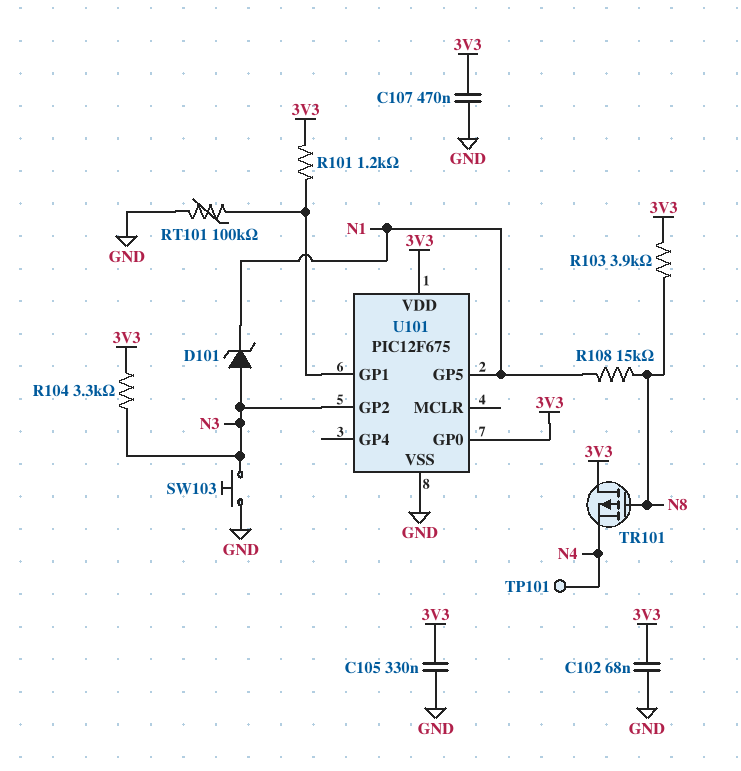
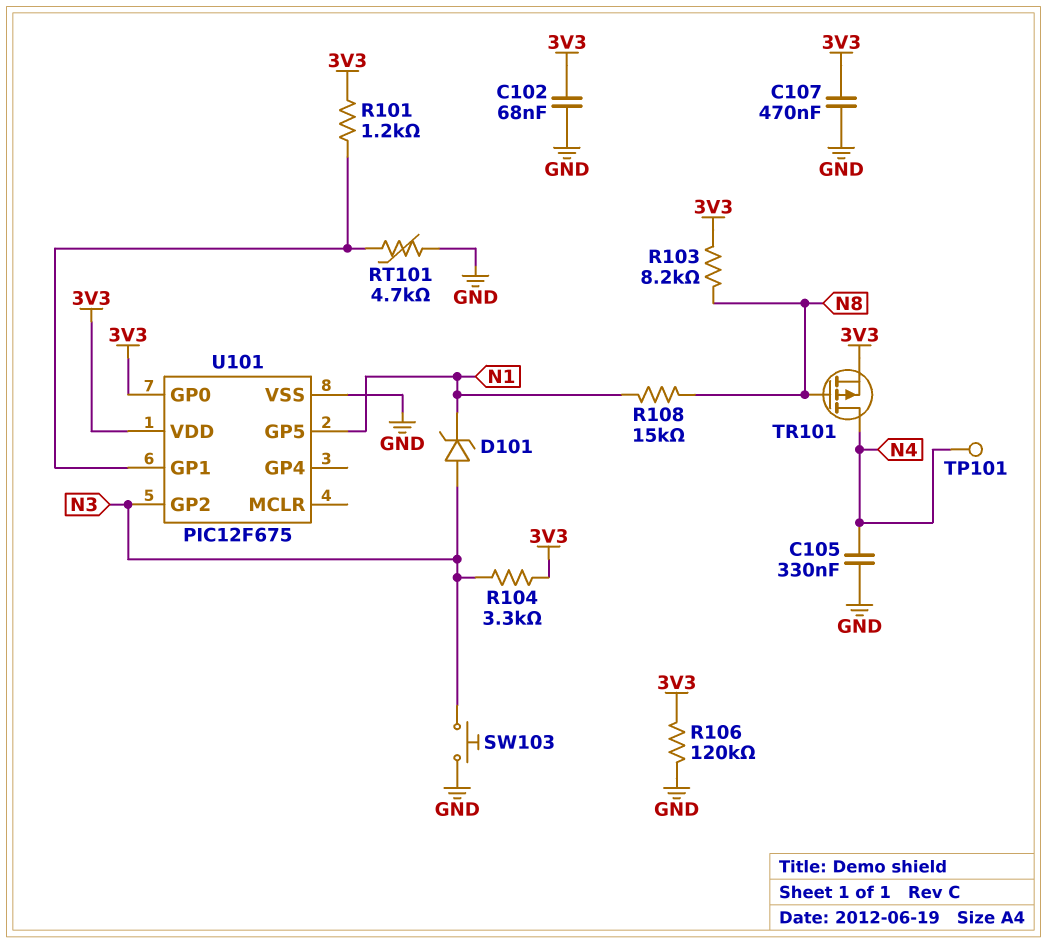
C105: 330nF (3V3, GND) -> 330nF (GND, N4)
R103: 3.9k (3V3, N8) -> 8.2k (3V3, N8)
R106: none -> 120k (3V3, GND)
RT101: 100k (GND, U101/GP1) -> 4.7k (GND, U101/GP1)
TR101: PMOS (G N8, D 3V3, S N4) -> PMOS (G N8, D N4, S 3V3)

